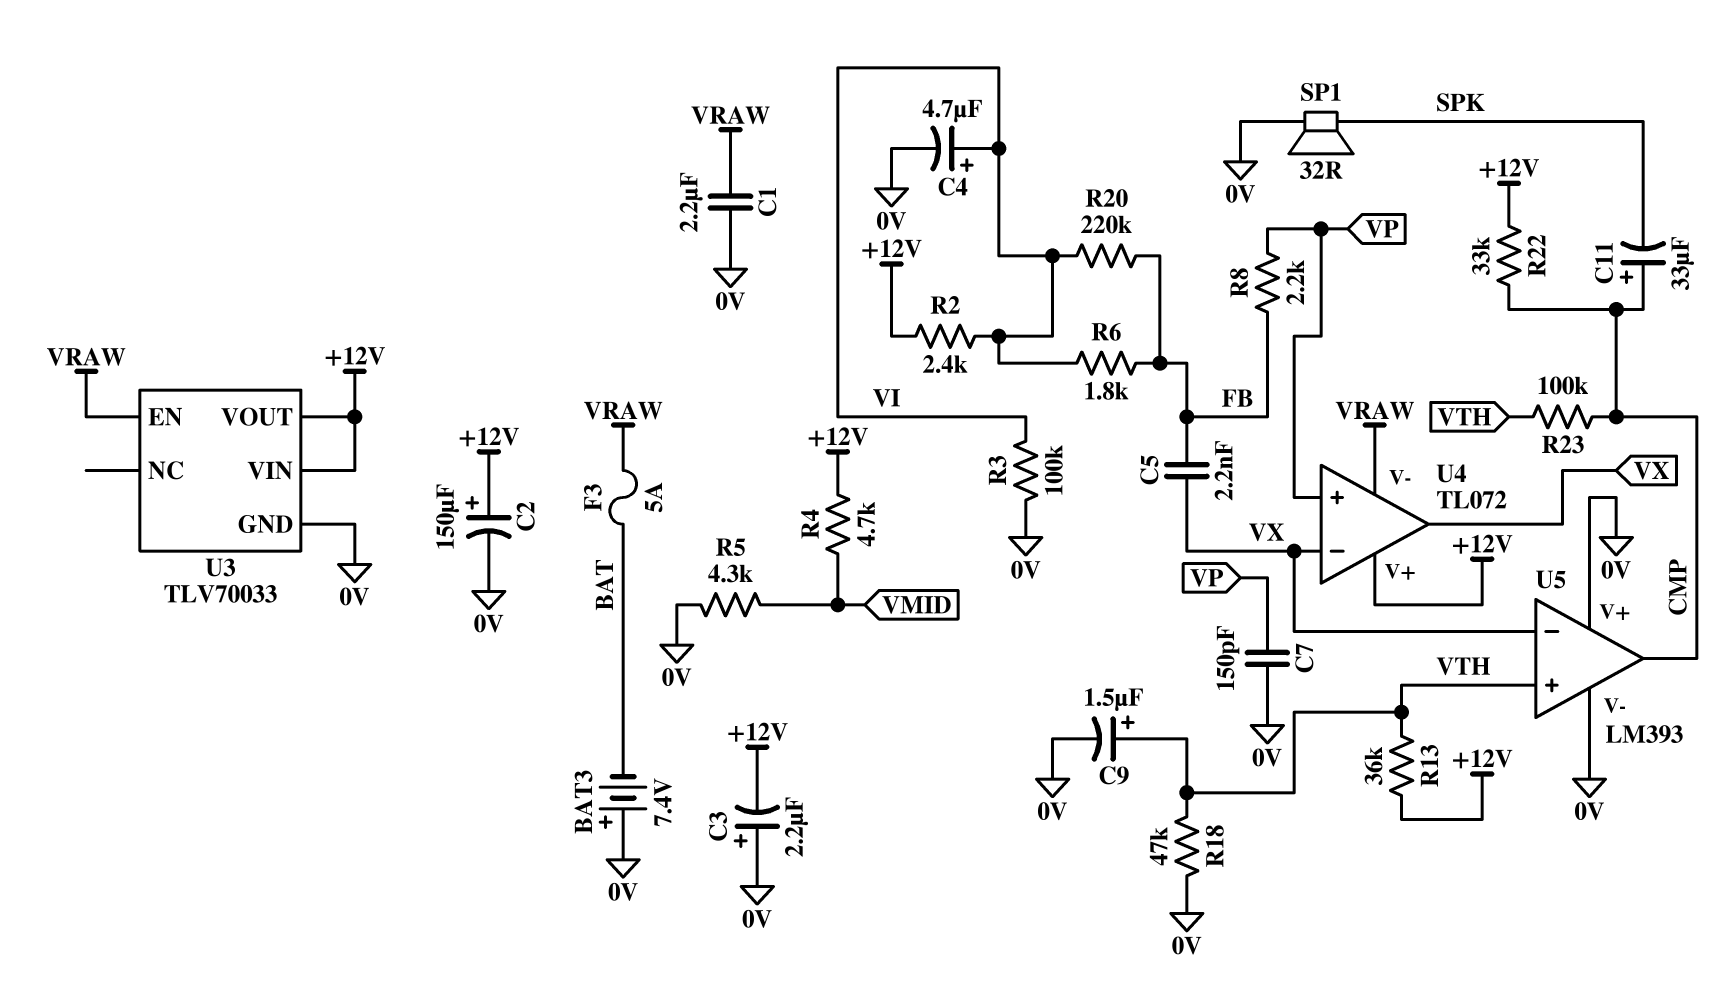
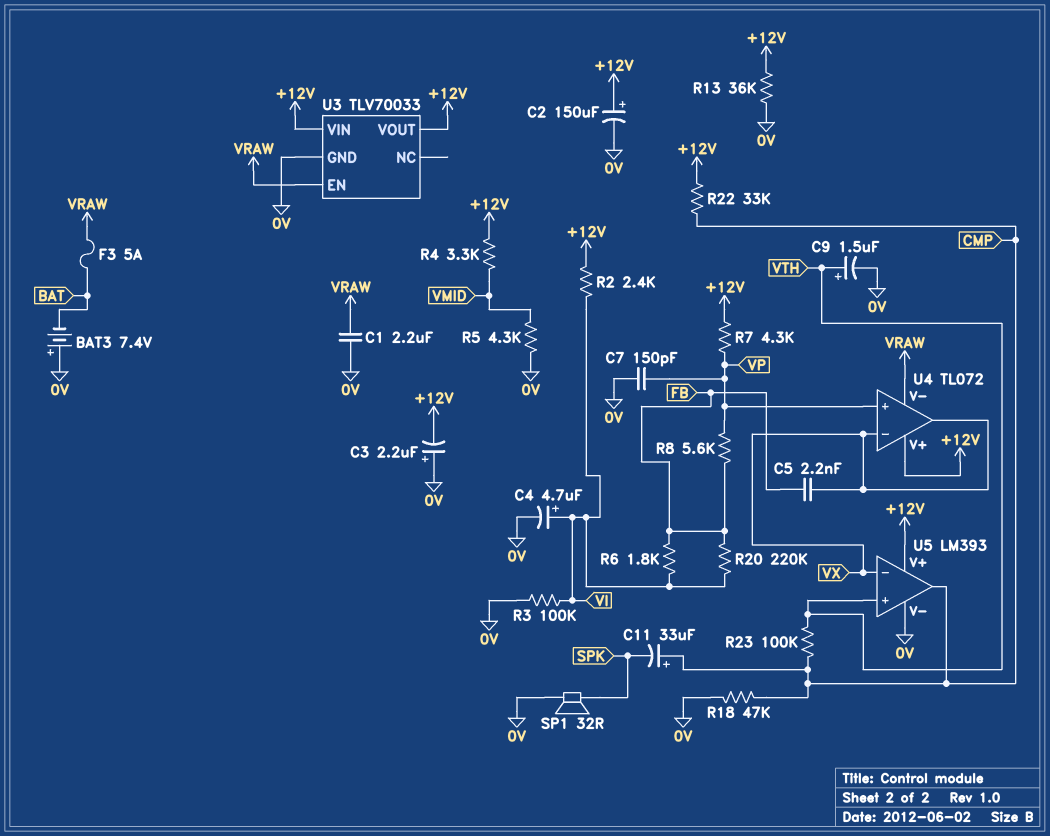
R4: 4.7k (+12V, VMID) -> 3.3k (+12V, VMID)
R7: none -> 4.3k (+12V, VP)
R8: 2.2k (FB, VP) -> 5.6k (FB, VP)
R13: 36k (+12V, VTH) -> 36k (+12V, 0V)
R18: 47k (0V, VTH) -> 47k (0V, CMP)
U5 pin V+: 0V -> +12V

